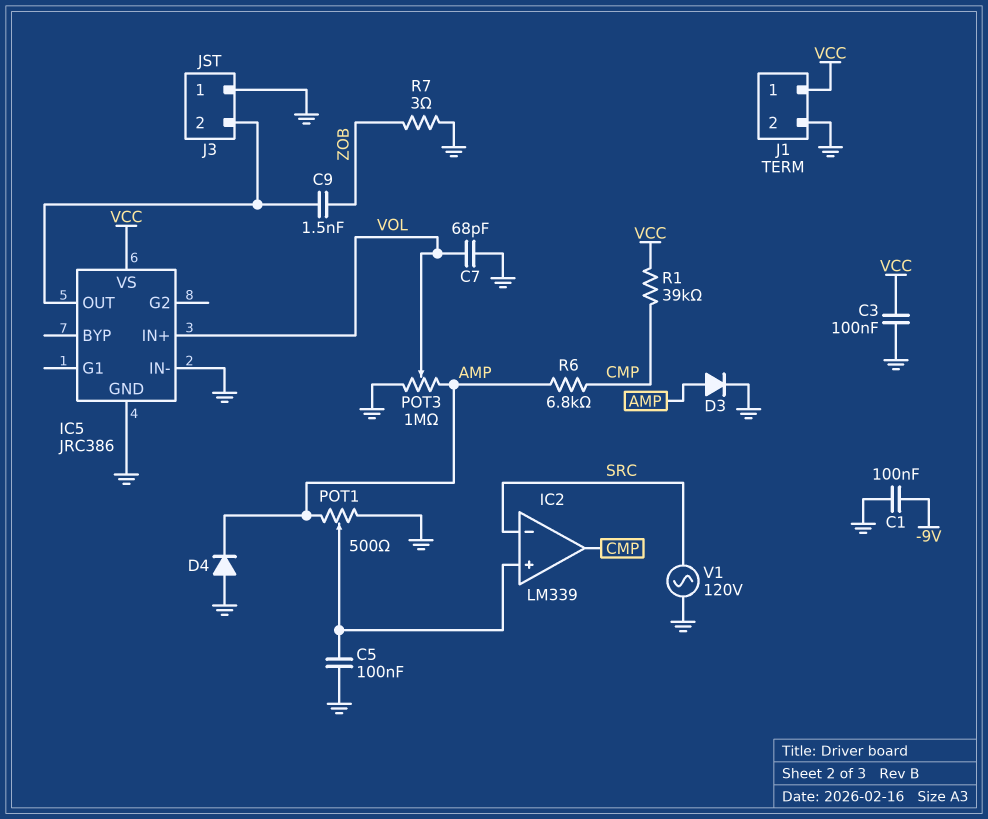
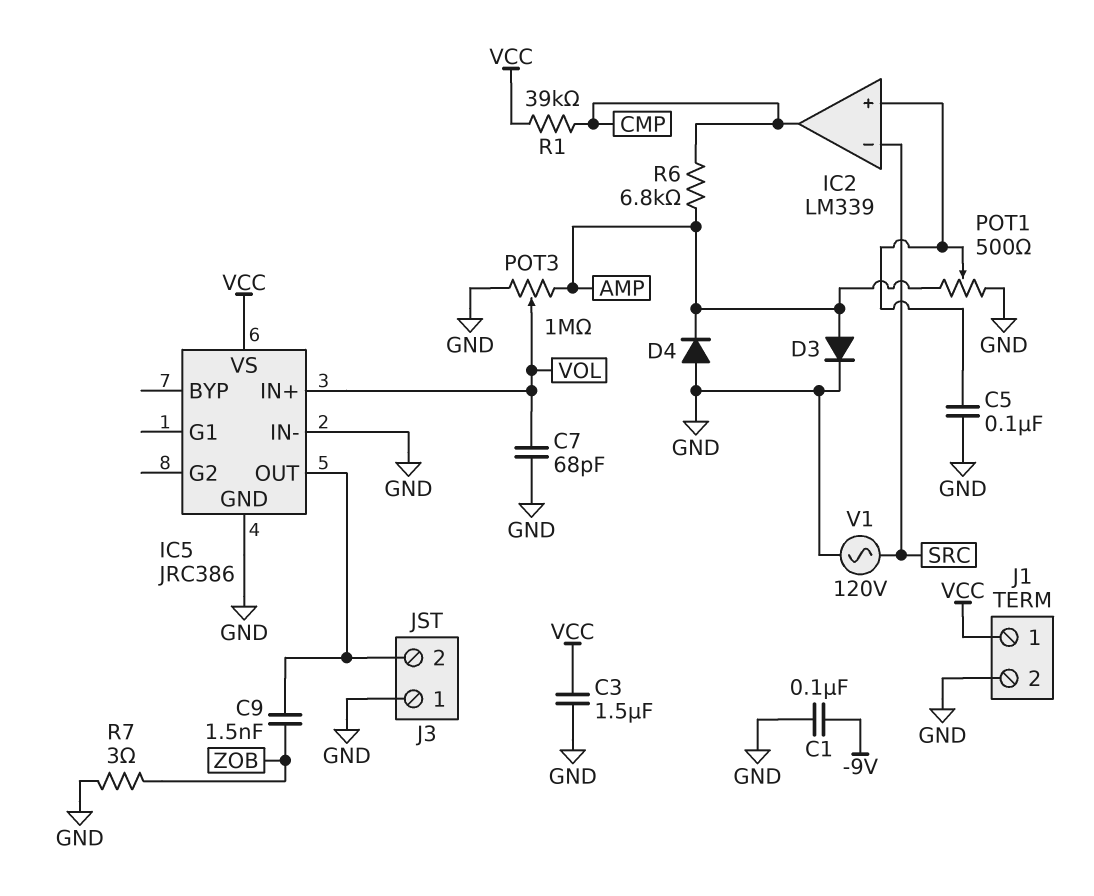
C3: 100nF (GND, VCC) -> 1.5uF (GND, VCC)

